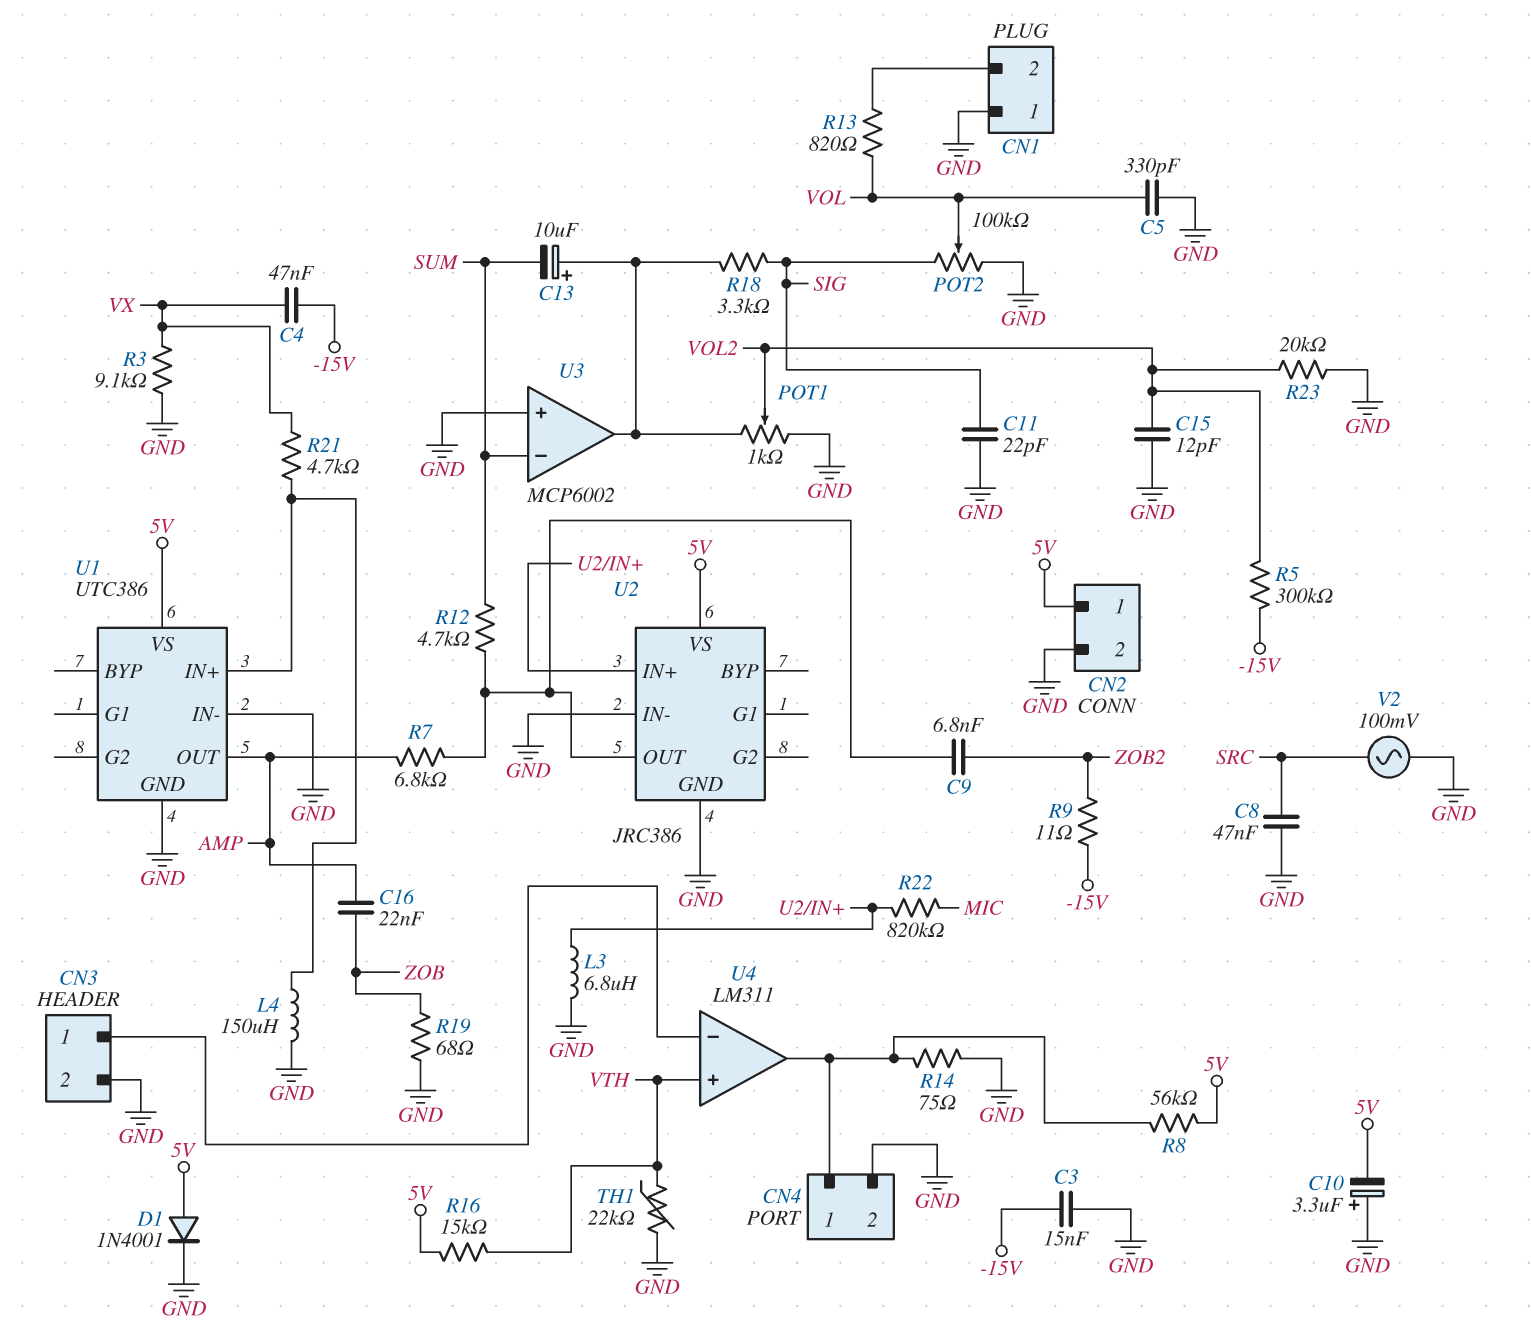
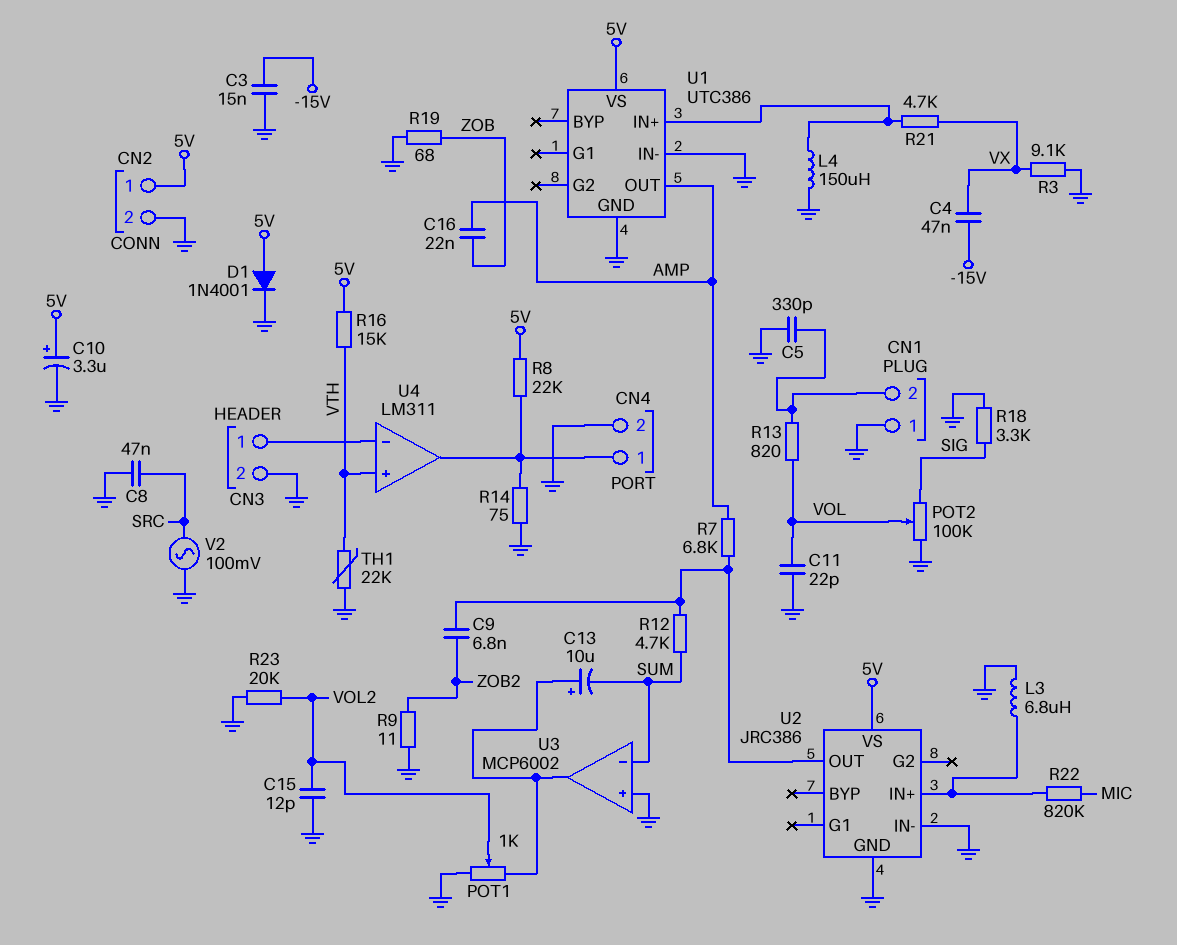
C5: 330pF (GND, VOL) -> 330pF (CN1/2, GND)
C10: 3.3uF (plus GND, minus 5V) -> 3.3uF (plus 5V, minus GND)
C11: 22pF (GND, SIG) -> 22pF (GND, VOL)
R5: 300k (-15V, VOL2) -> none
R8: 56k (5V, CN4/1) -> 22k (5V, CN4/1)
R9: 11 (-15V, ZOB2) -> 11 (GND, ZOB2)
R18: 3.3k (SIG, U3/out) -> 3.3k (GND, SIG)

